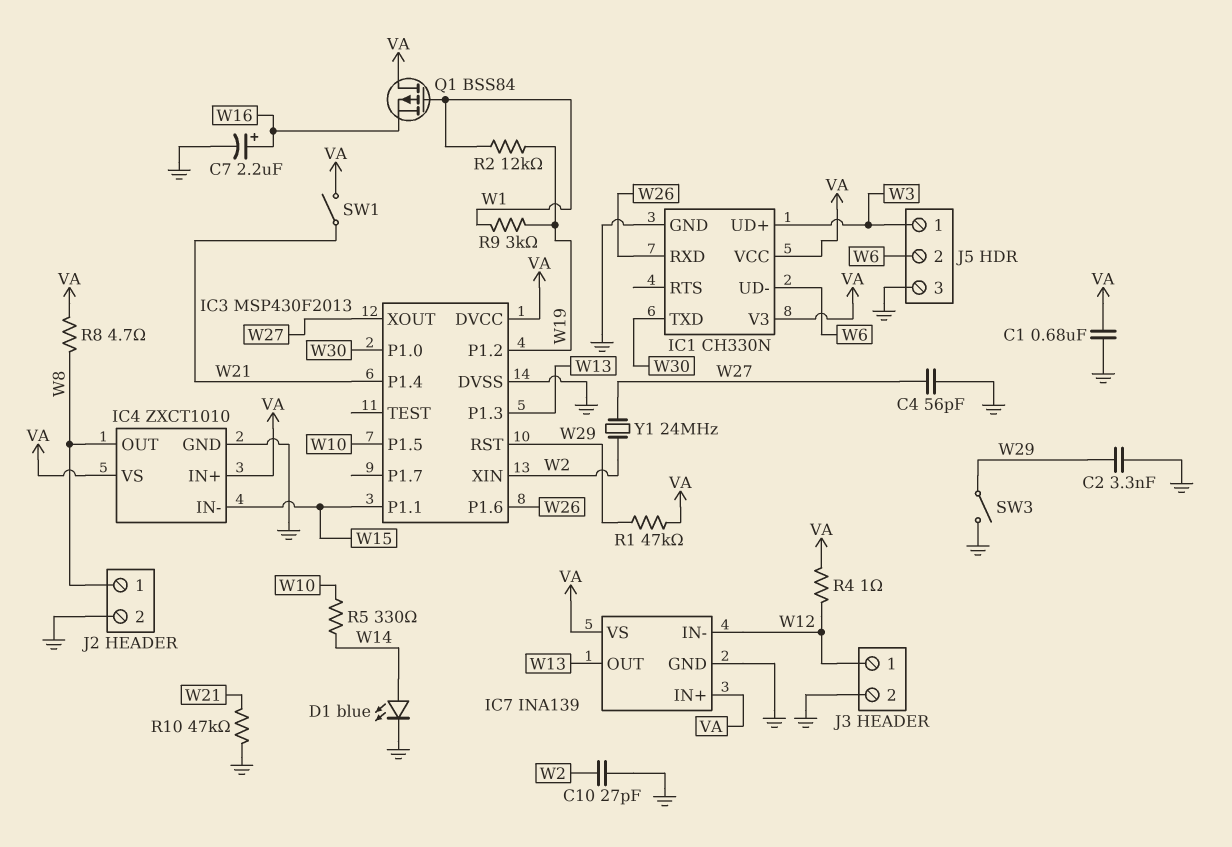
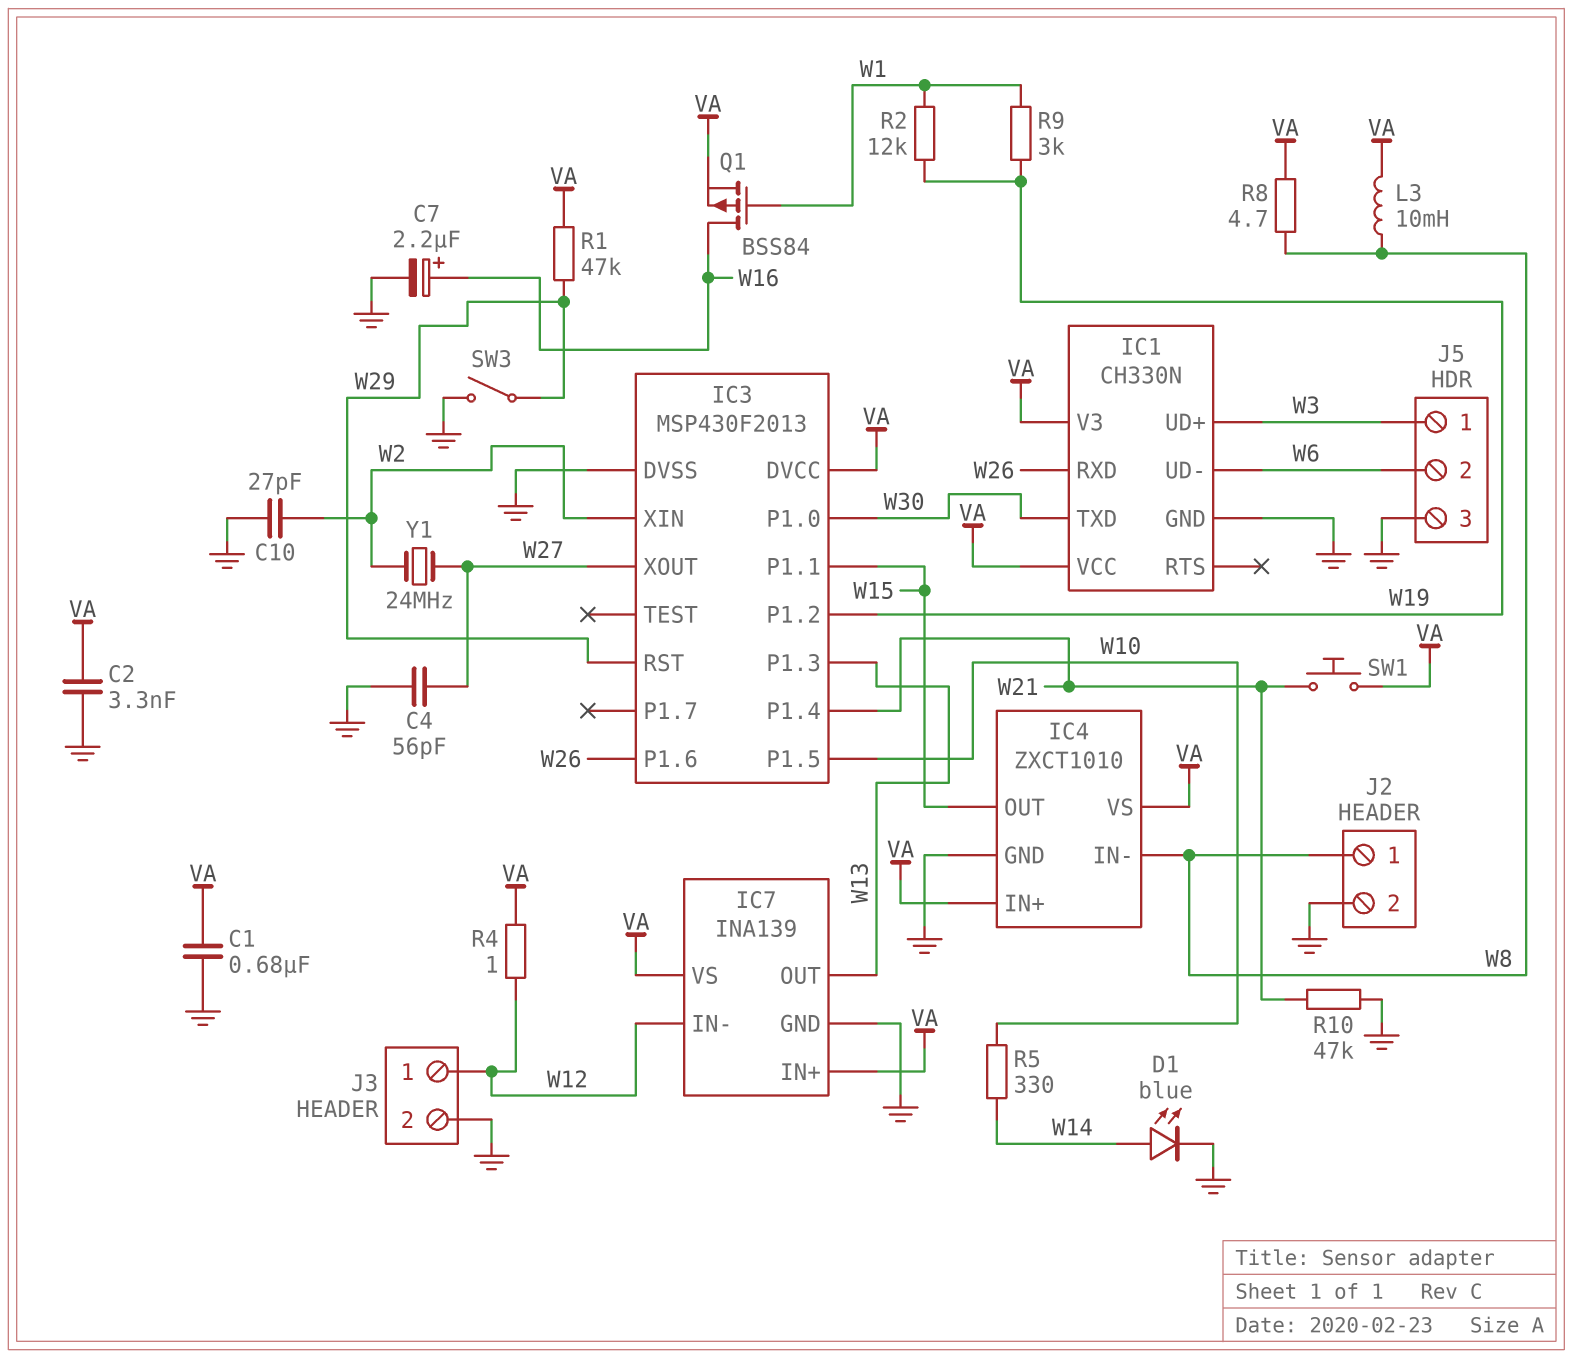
C2: 3.3nF (GND, W29) -> 3.3nF (GND, VA)
IC4 pin IN-: W15 -> W8
IC4 pin OUT: W8 -> W15
L3: none -> 10mH (VA, W8)
Q1: PMOS BSS84 (G W1, D VA, S W16) -> PMOS BSS84 (G W1, D W16, S VA)
SW1: switch (VA, W21) -> button (VA, W21)

